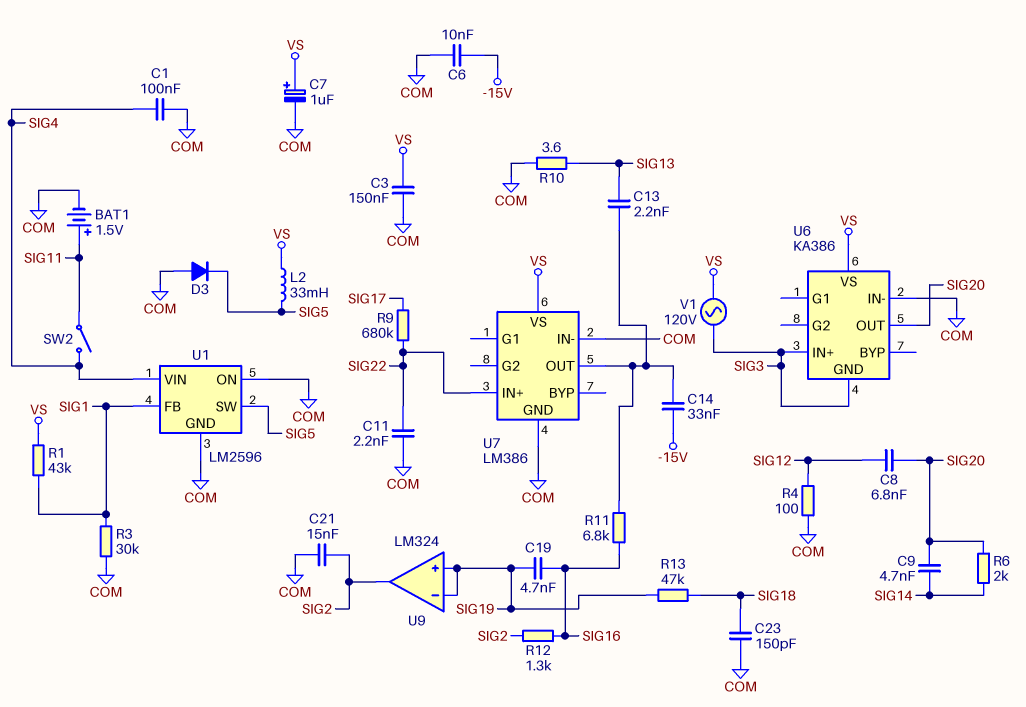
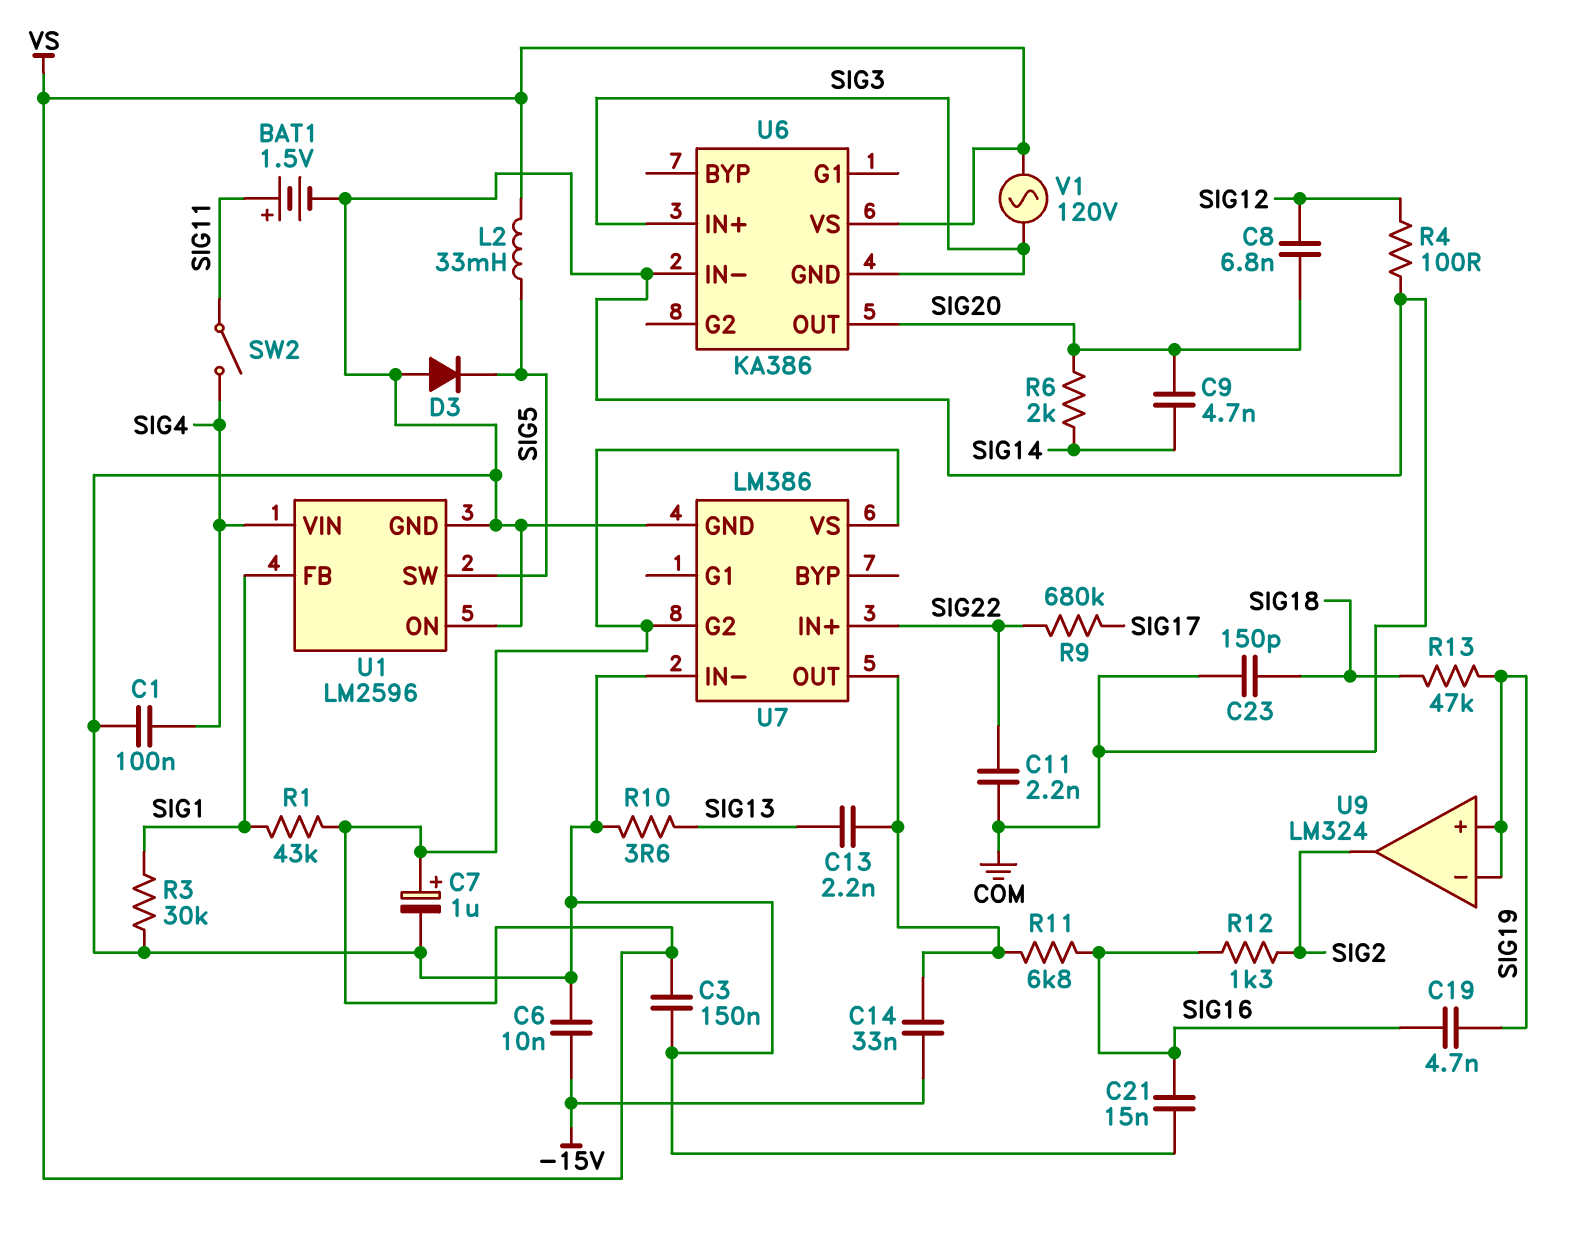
C21: 15nF (COM, SIG2) -> 15nF (COM, SIG16)
U7 pin G2: none -> VS

